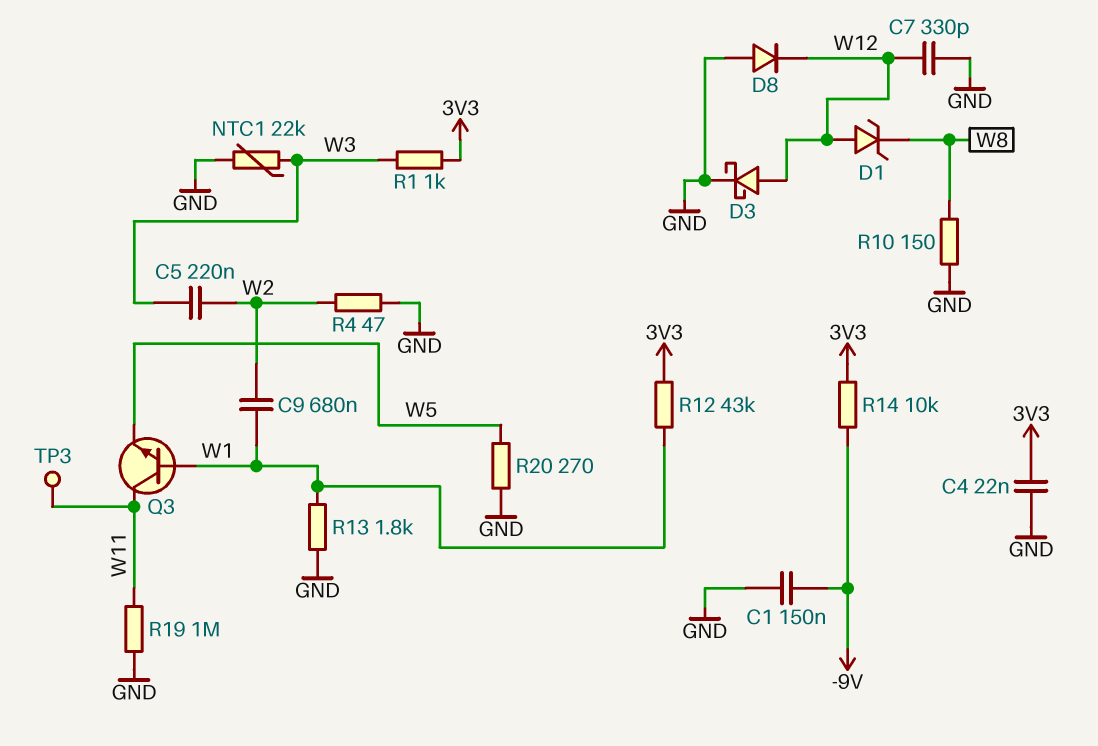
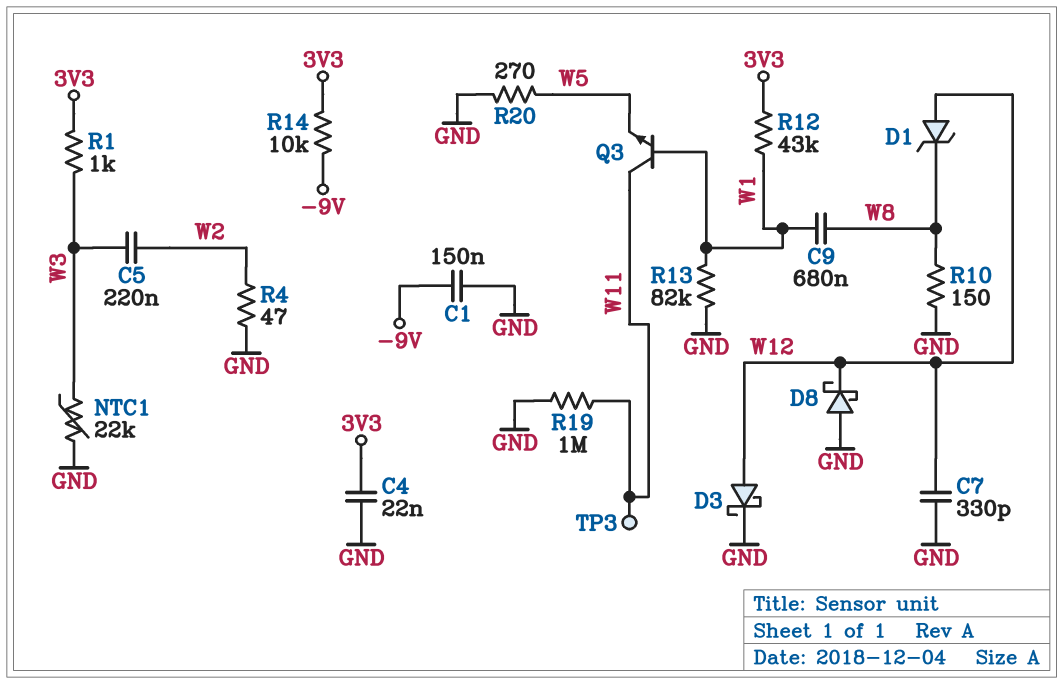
C9: 680nF (W1, W2) -> 680nF (W1, W8)
D8: diode (A GND, K W12) -> schottky (A GND, K W12)
R13: 1.8k (GND, W1) -> 82k (GND, W1)

